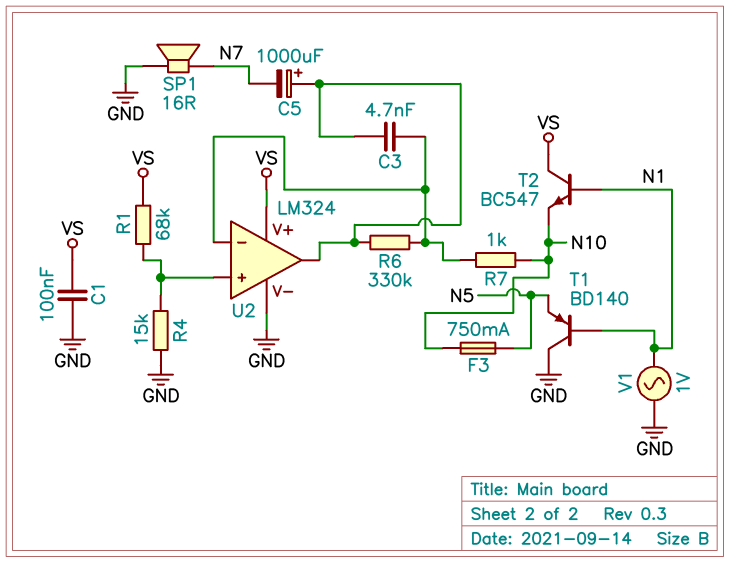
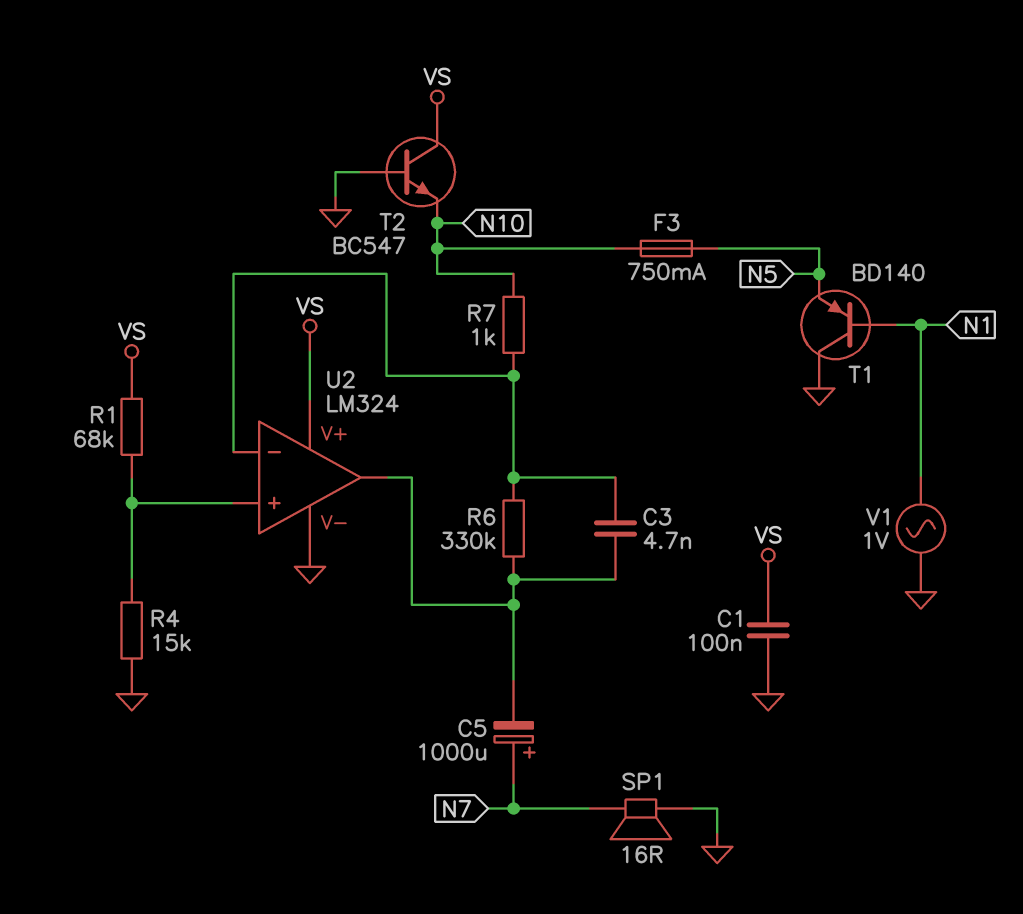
C5: 1000uF (plus U2/out, minus N7) -> 1000uF (plus N7, minus U2/out)
T2: NPN BC547 (B N1, C VS, E N10) -> NPN BC547 (B GND, C VS, E N10)

